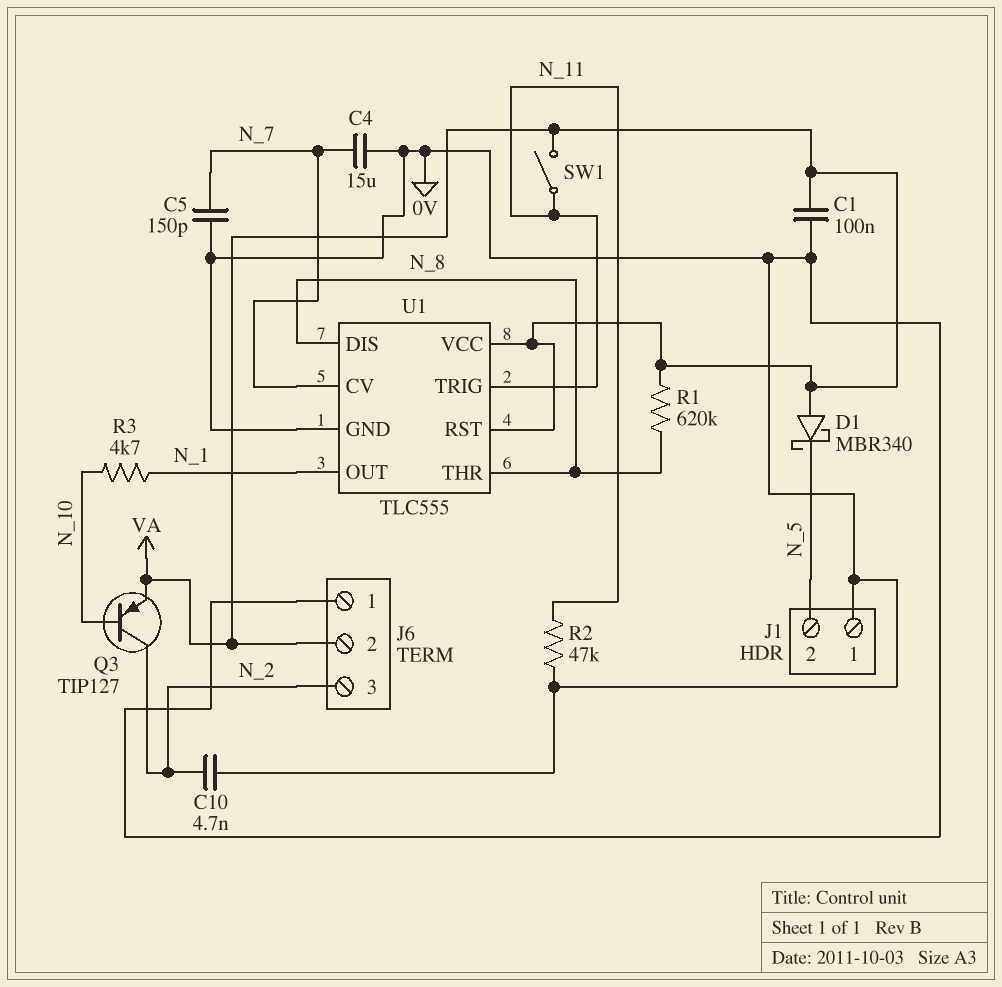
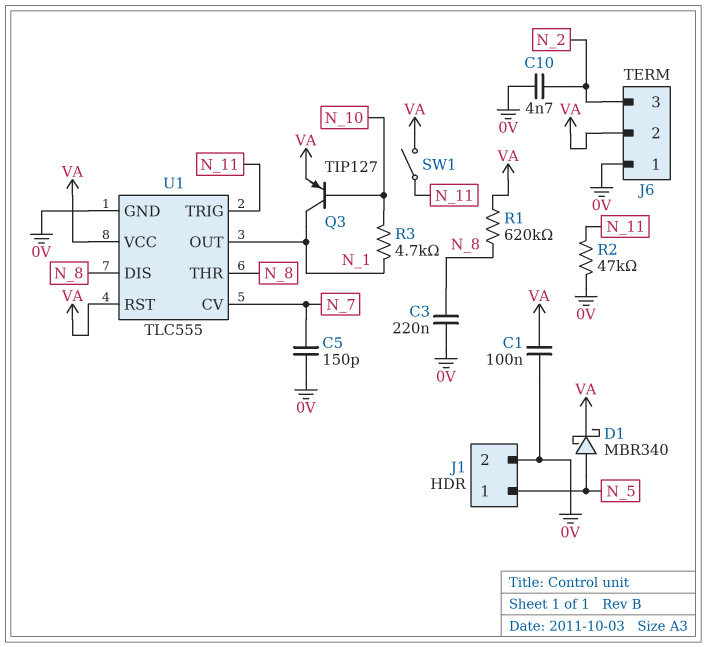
C3: none -> 220nF (0V, N_8)
C4: 15uF (0V, N_7) -> none
D1: schottky MBR340 (A VA, K N_5) -> schottky MBR340 (A N_5, K VA)
J1 pin 1: 0V -> N_5
J1 pin 2: N_5 -> 0V
Q3: PNP TIP127 (B N_10, C N_2, E VA) -> PNP TIP127 (B N_10, C N_1, E VA)

